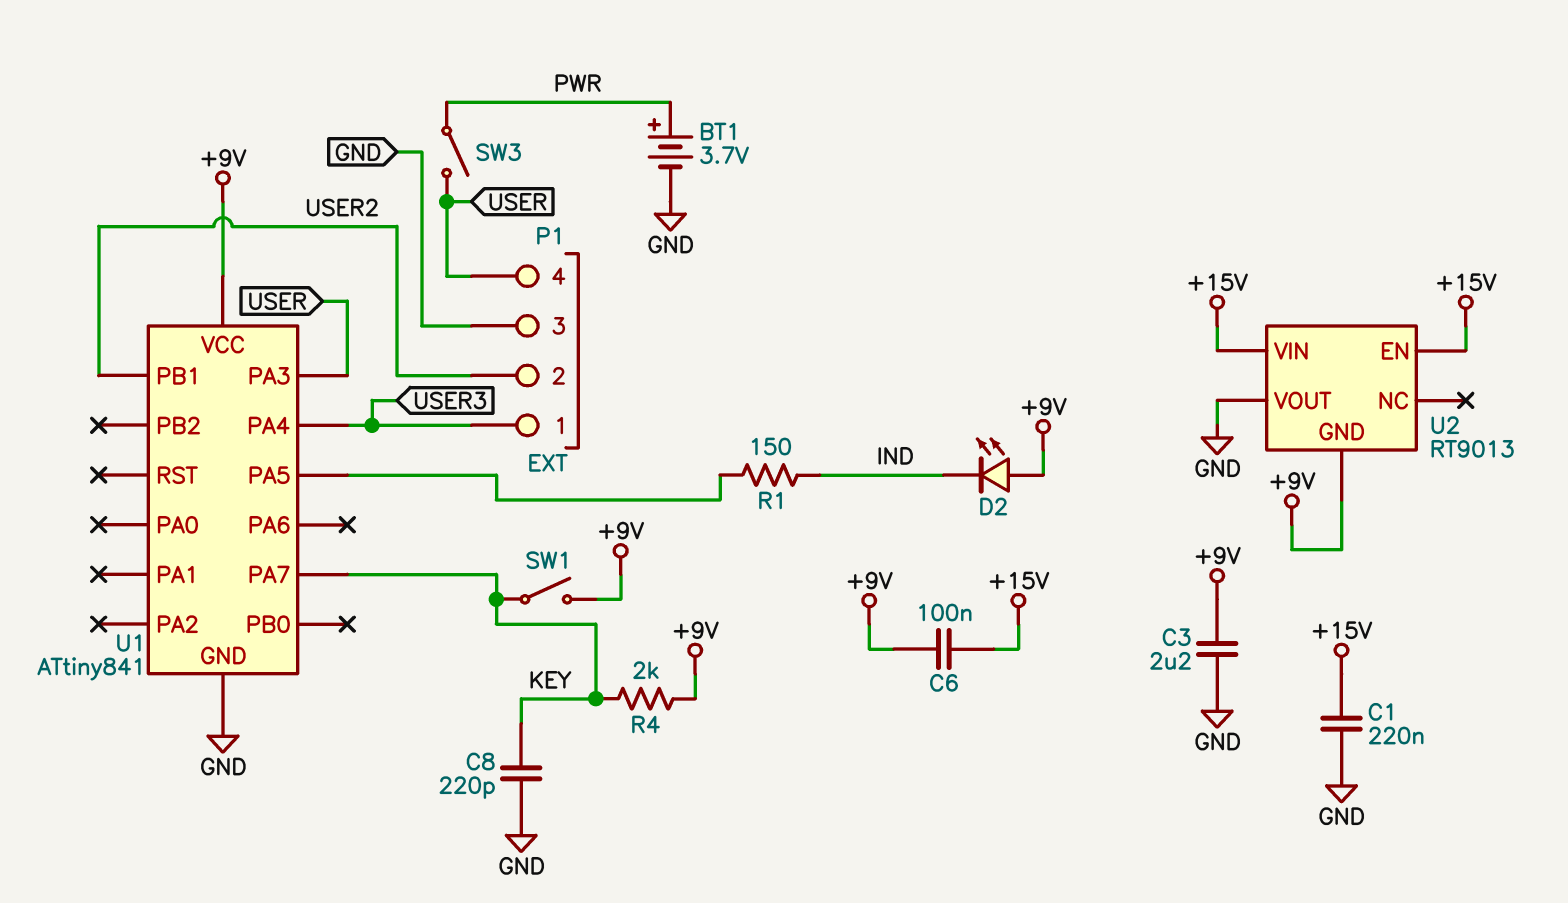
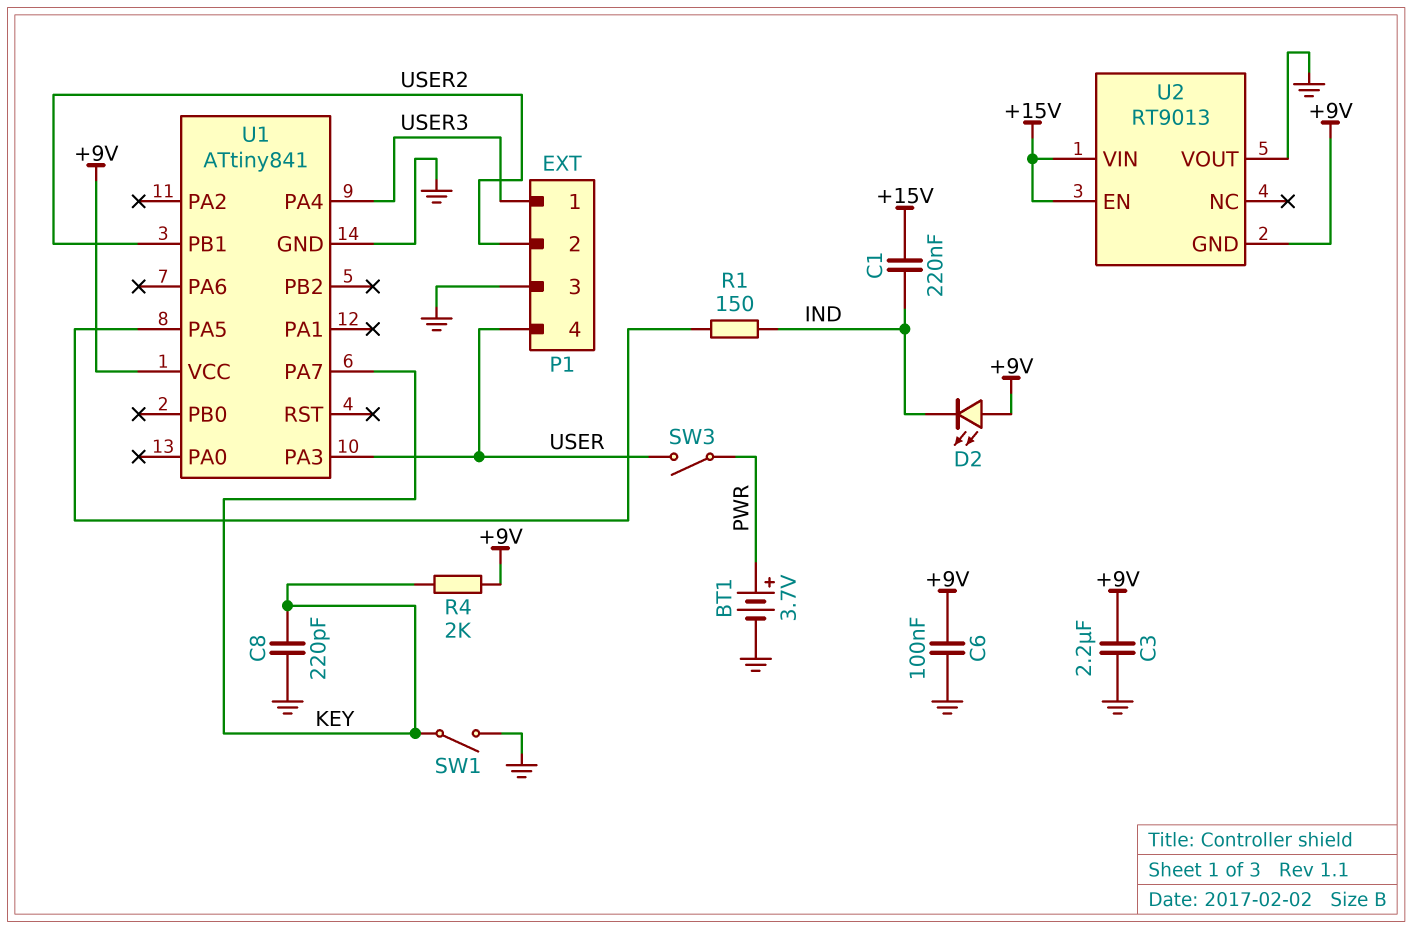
C1: 220nF (+15V, GND) -> 220nF (+15V, IND)
C6: 100nF (+9V, +15V) -> 100nF (+9V, GND)
SW1: switch (+9V, KEY) -> switch (GND, KEY)

